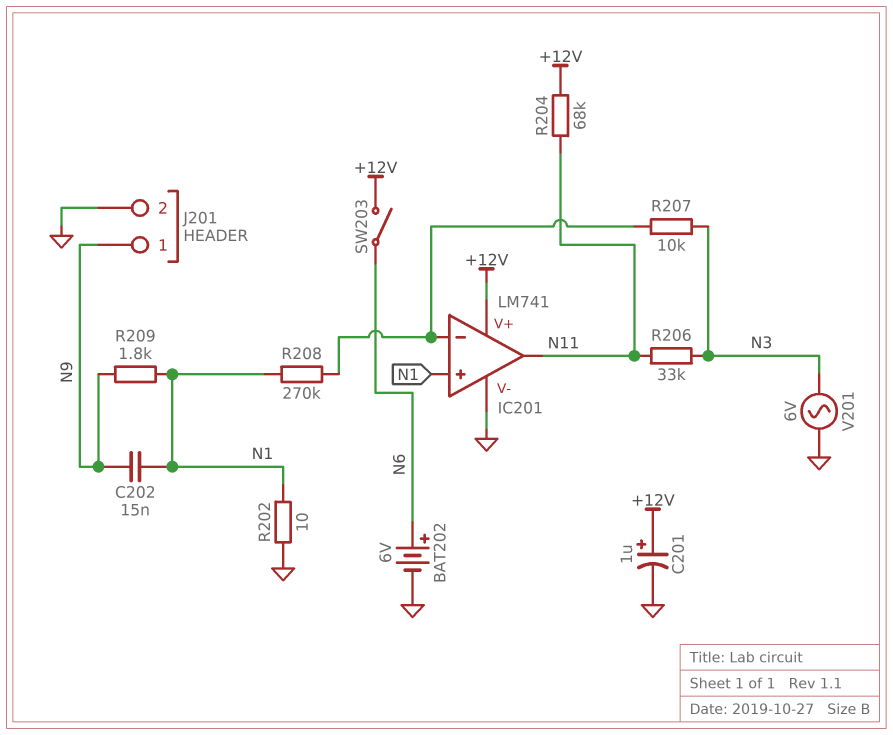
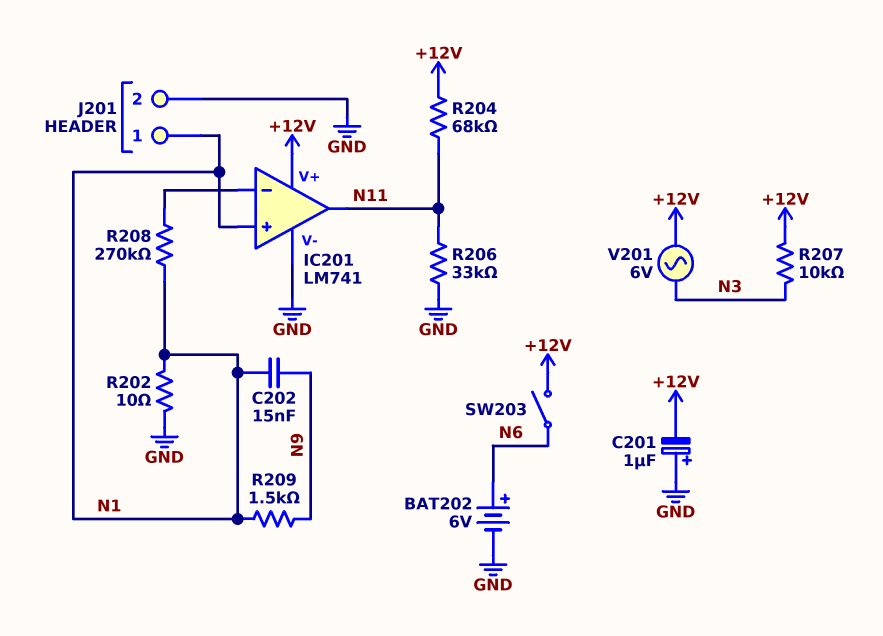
C201: 1uF (plus +12V, minus GND) -> 1uF (plus GND, minus +12V)
J201 pin 1: N9 -> N1
R206: 33k (N3, N11) -> 33k (GND, N11)
R207: 10k (IC201/in-, N3) -> 10k (+12V, N3)
R209: 1.8k (N1, N9) -> 1.5k (N1, N9)
V201: AC 6V (GND, N3) -> AC 6V (+12V, N3)

